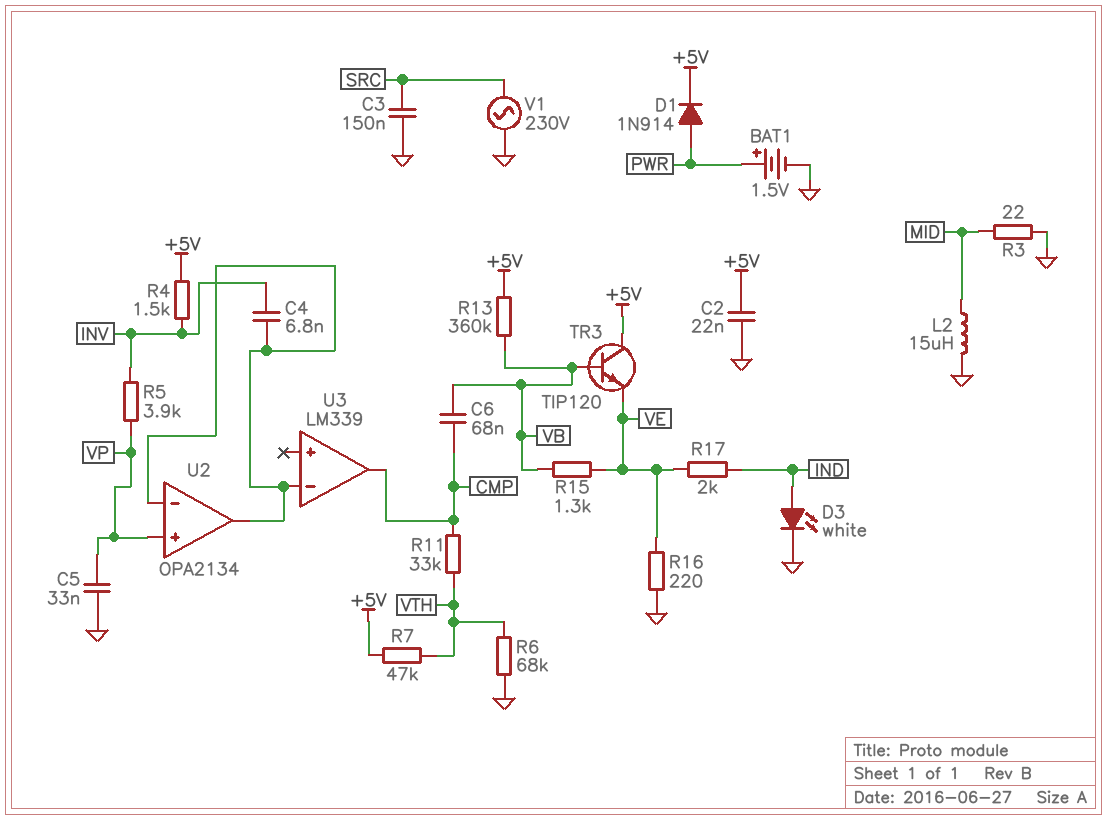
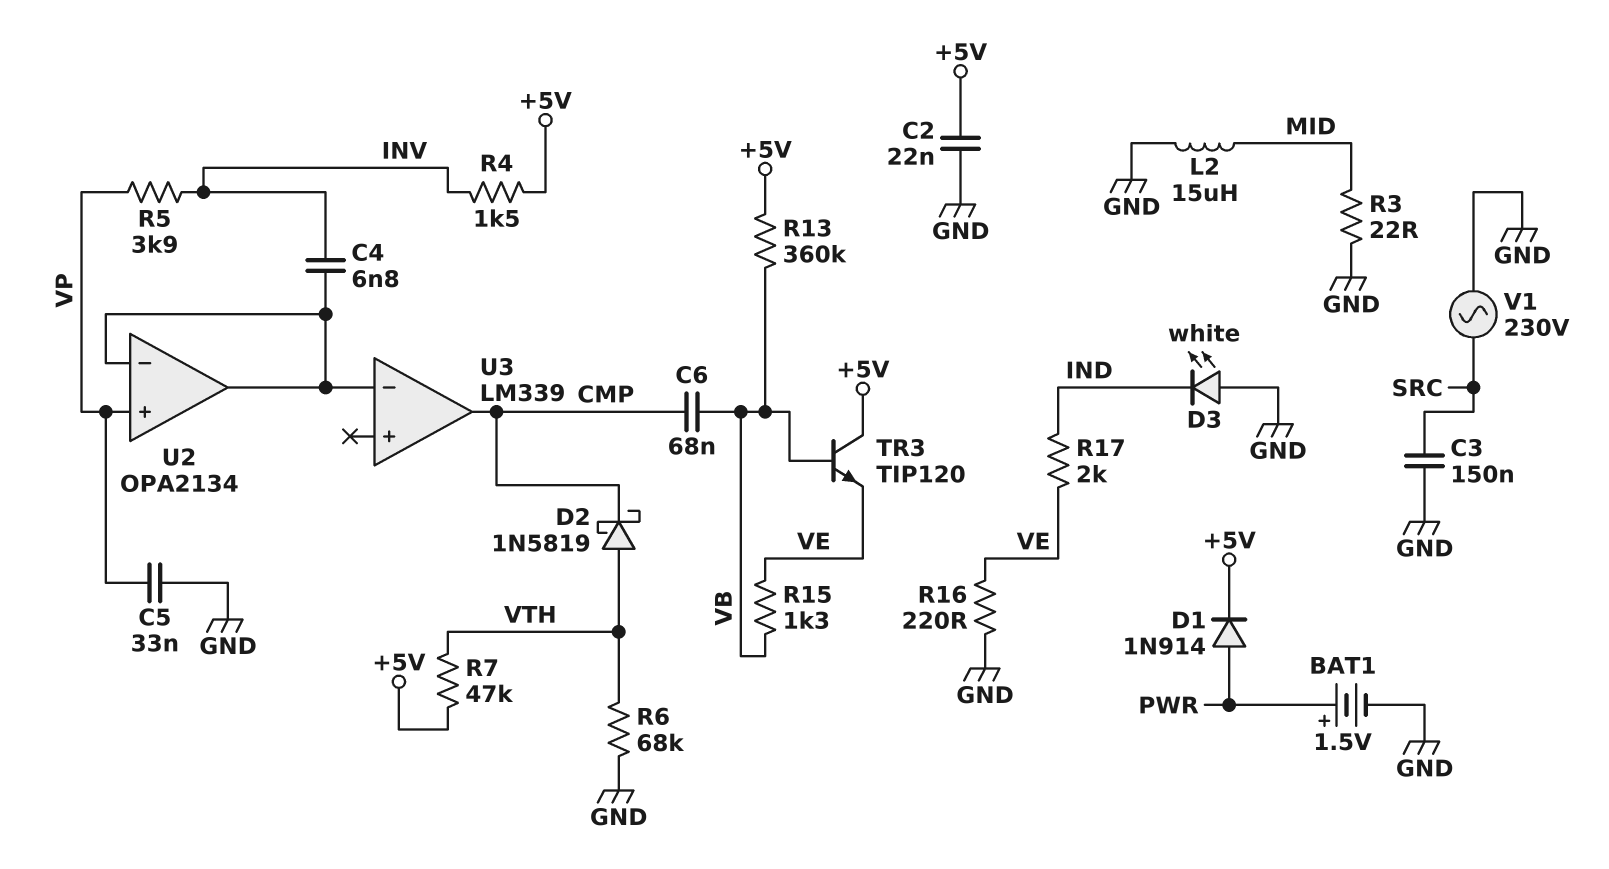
D2: none -> schottky 1N5819 (A VTH, K CMP)
D3: LED white (A IND, K GND) -> LED white (A GND, K IND)
R11: 33k (CMP, VTH) -> none

